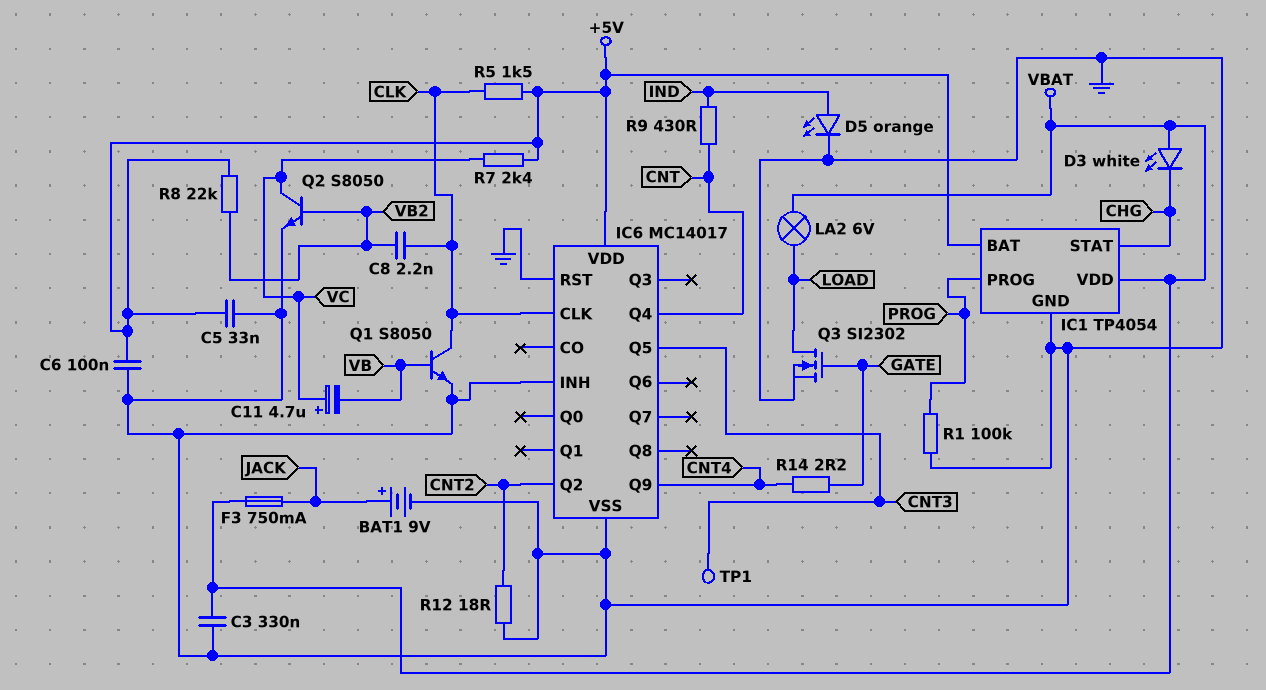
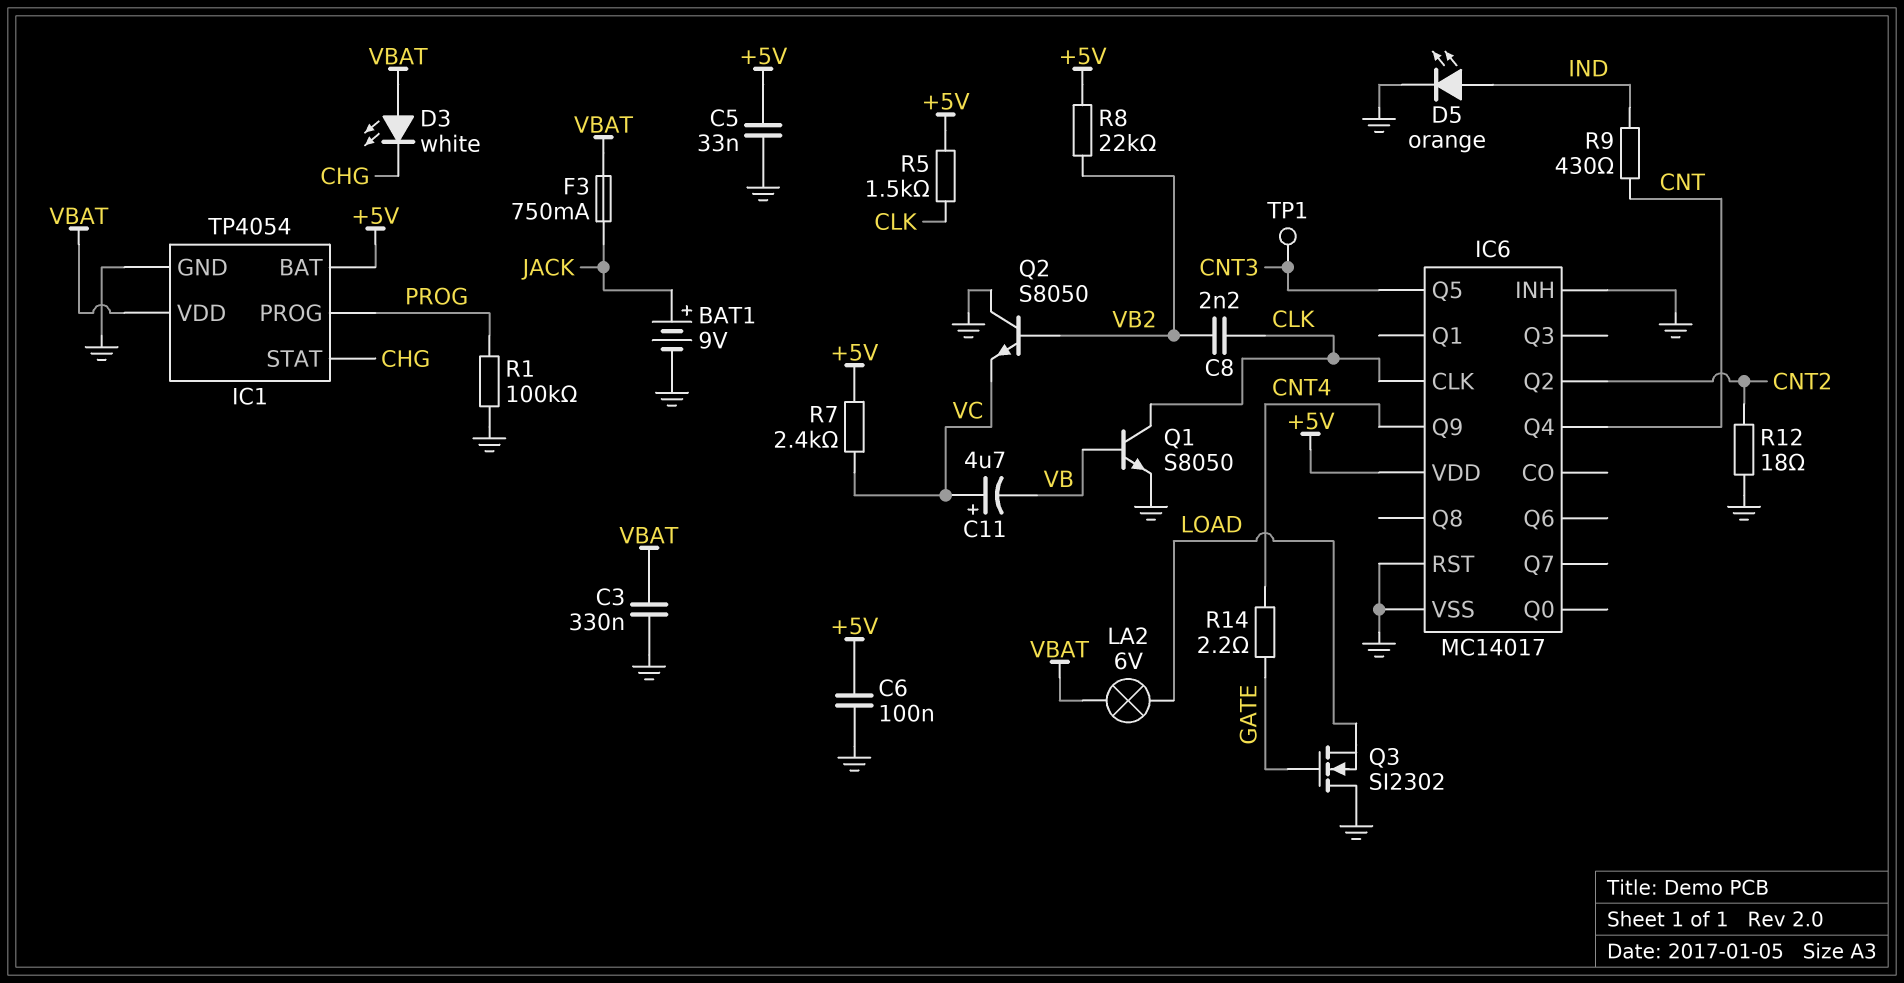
Q2: NPN S8050 (B VB2, C VC, E GND) -> NPN S8050 (B VB2, C GND, E VC)
Q3: NMOS SI2302 (G GATE, D LOAD, S GND) -> NMOS SI2302 (G GATE, D GND, S LOAD)

